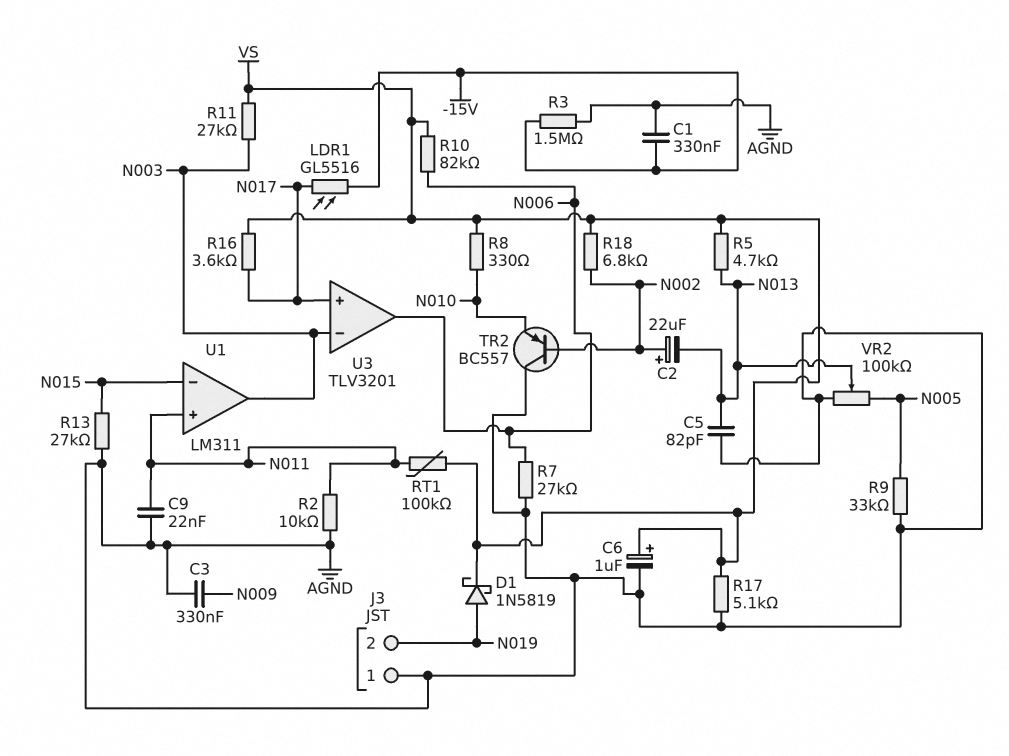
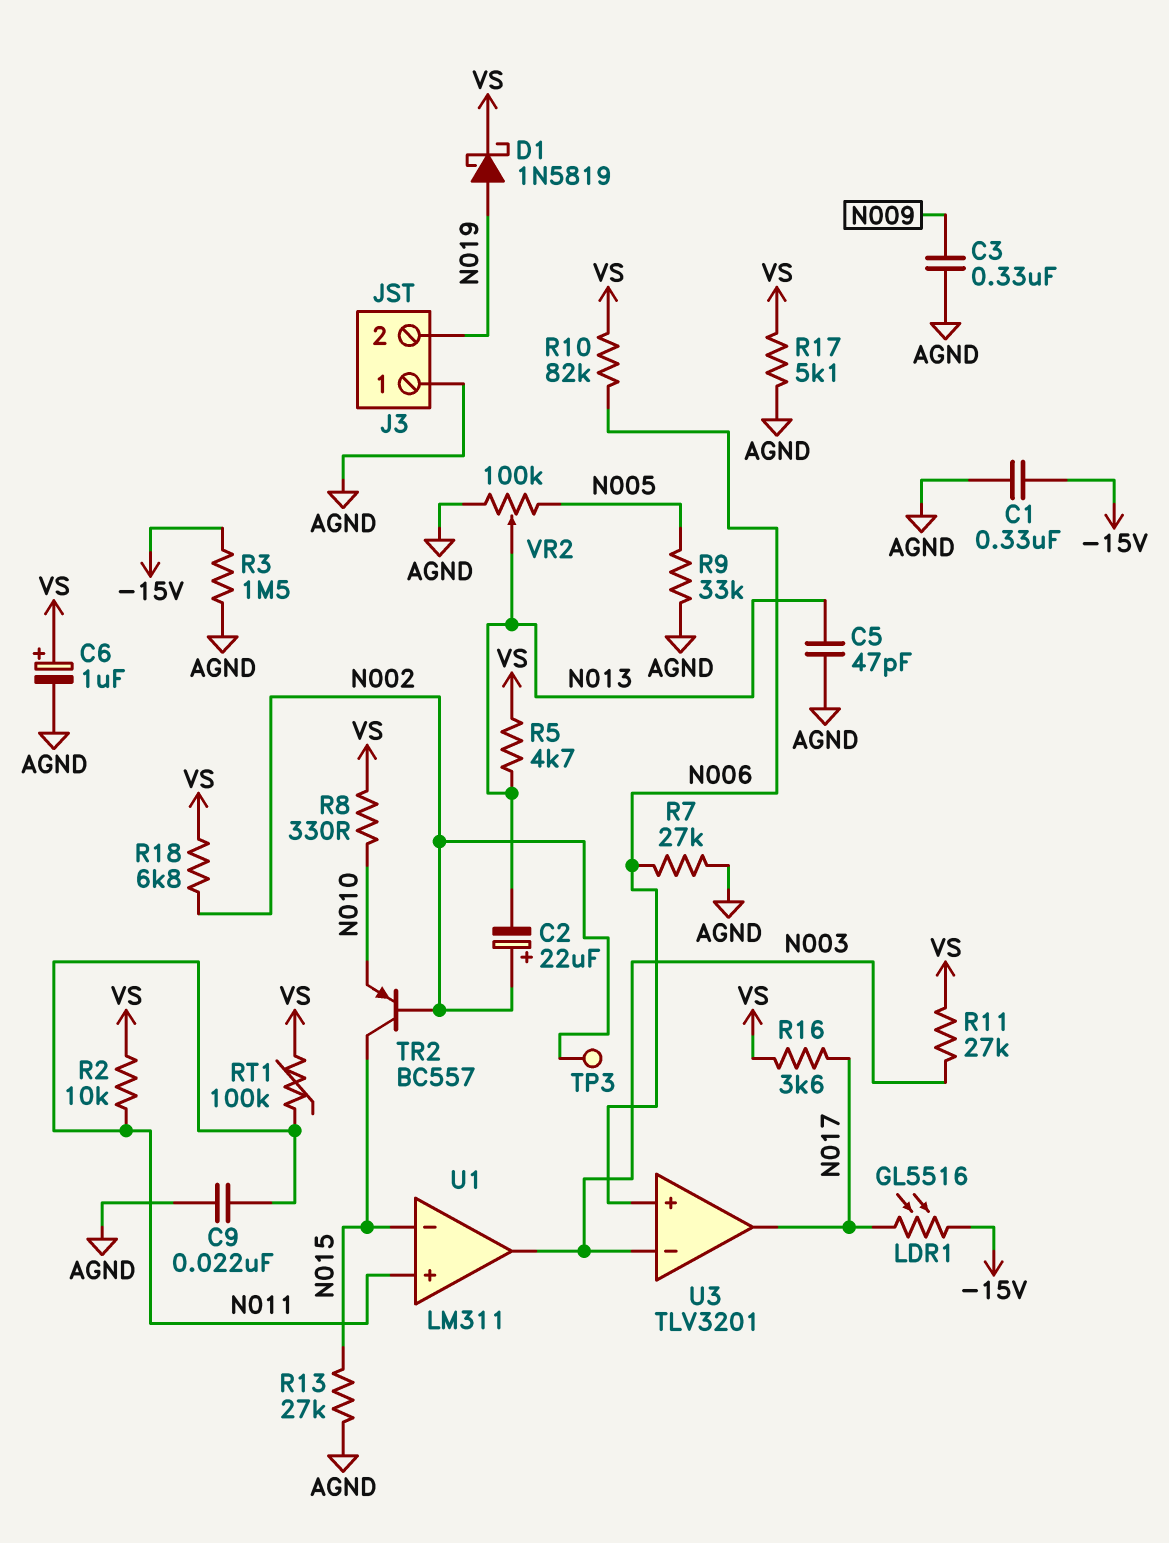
C5: 82pF (AGND, N013) -> 47pF (AGND, N013)
R2: 10k (AGND, N011) -> 10k (N011, VS)
TP3: none -> test point (N002)
TR2: PNP BC557 (B N002, C AGND, E N010) -> PNP BC557 (B N002, C N015, E N010)
U3 pin in+: N017 -> N006
U3 pin out: N006 -> N017

